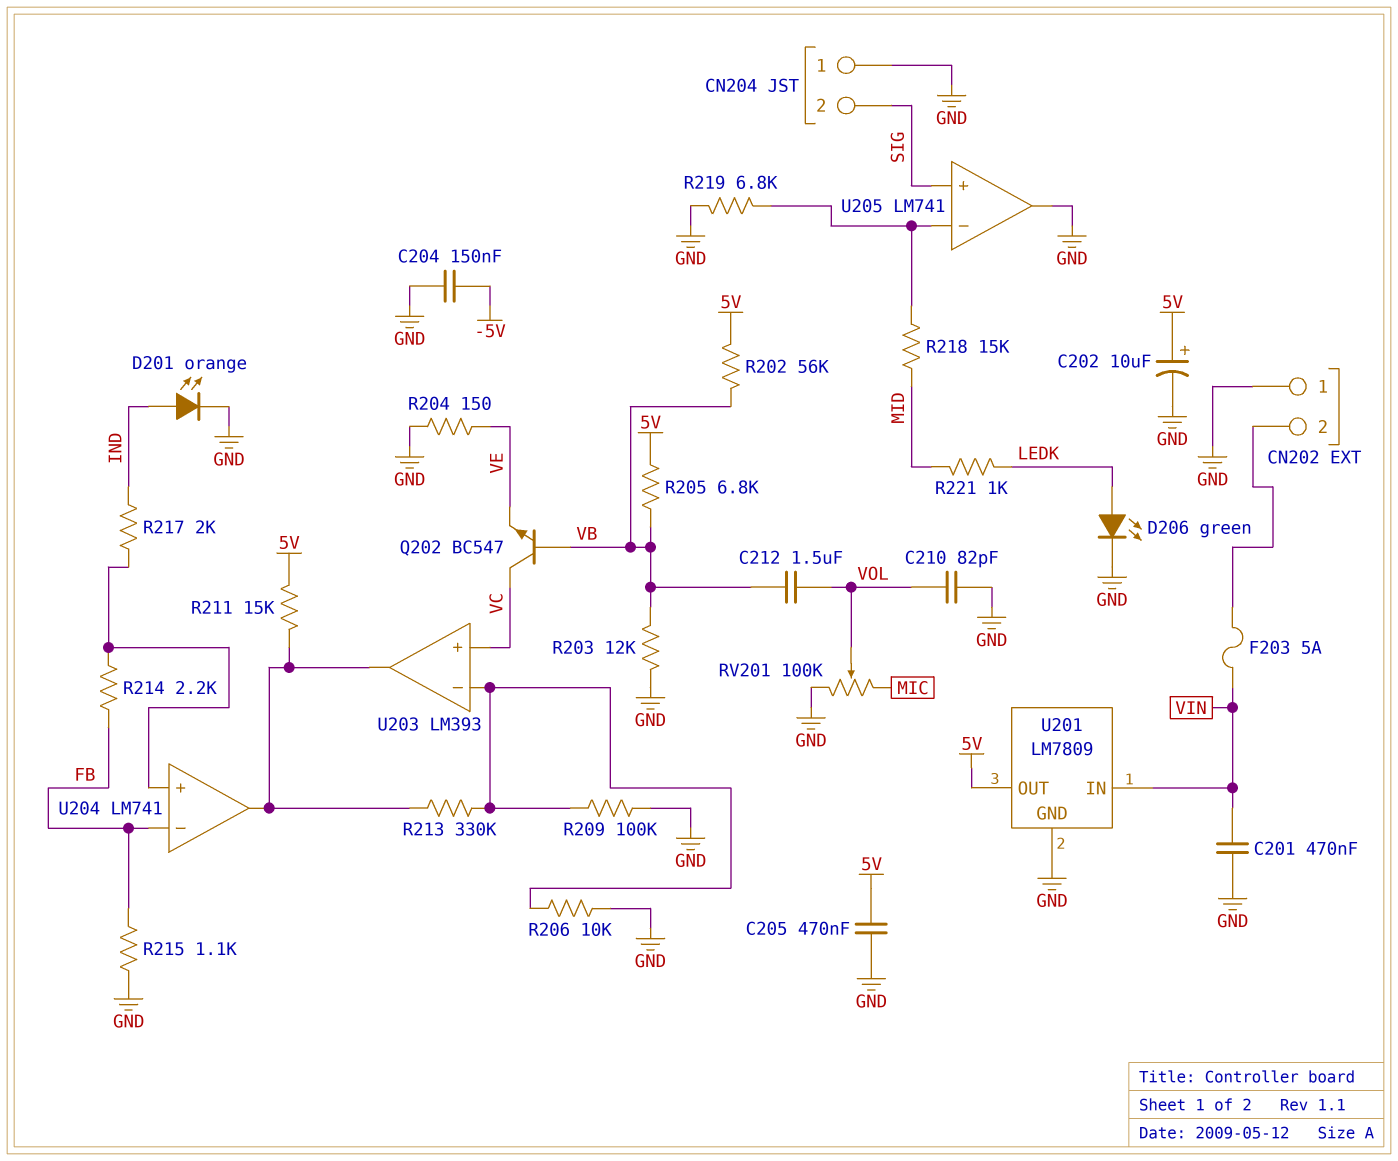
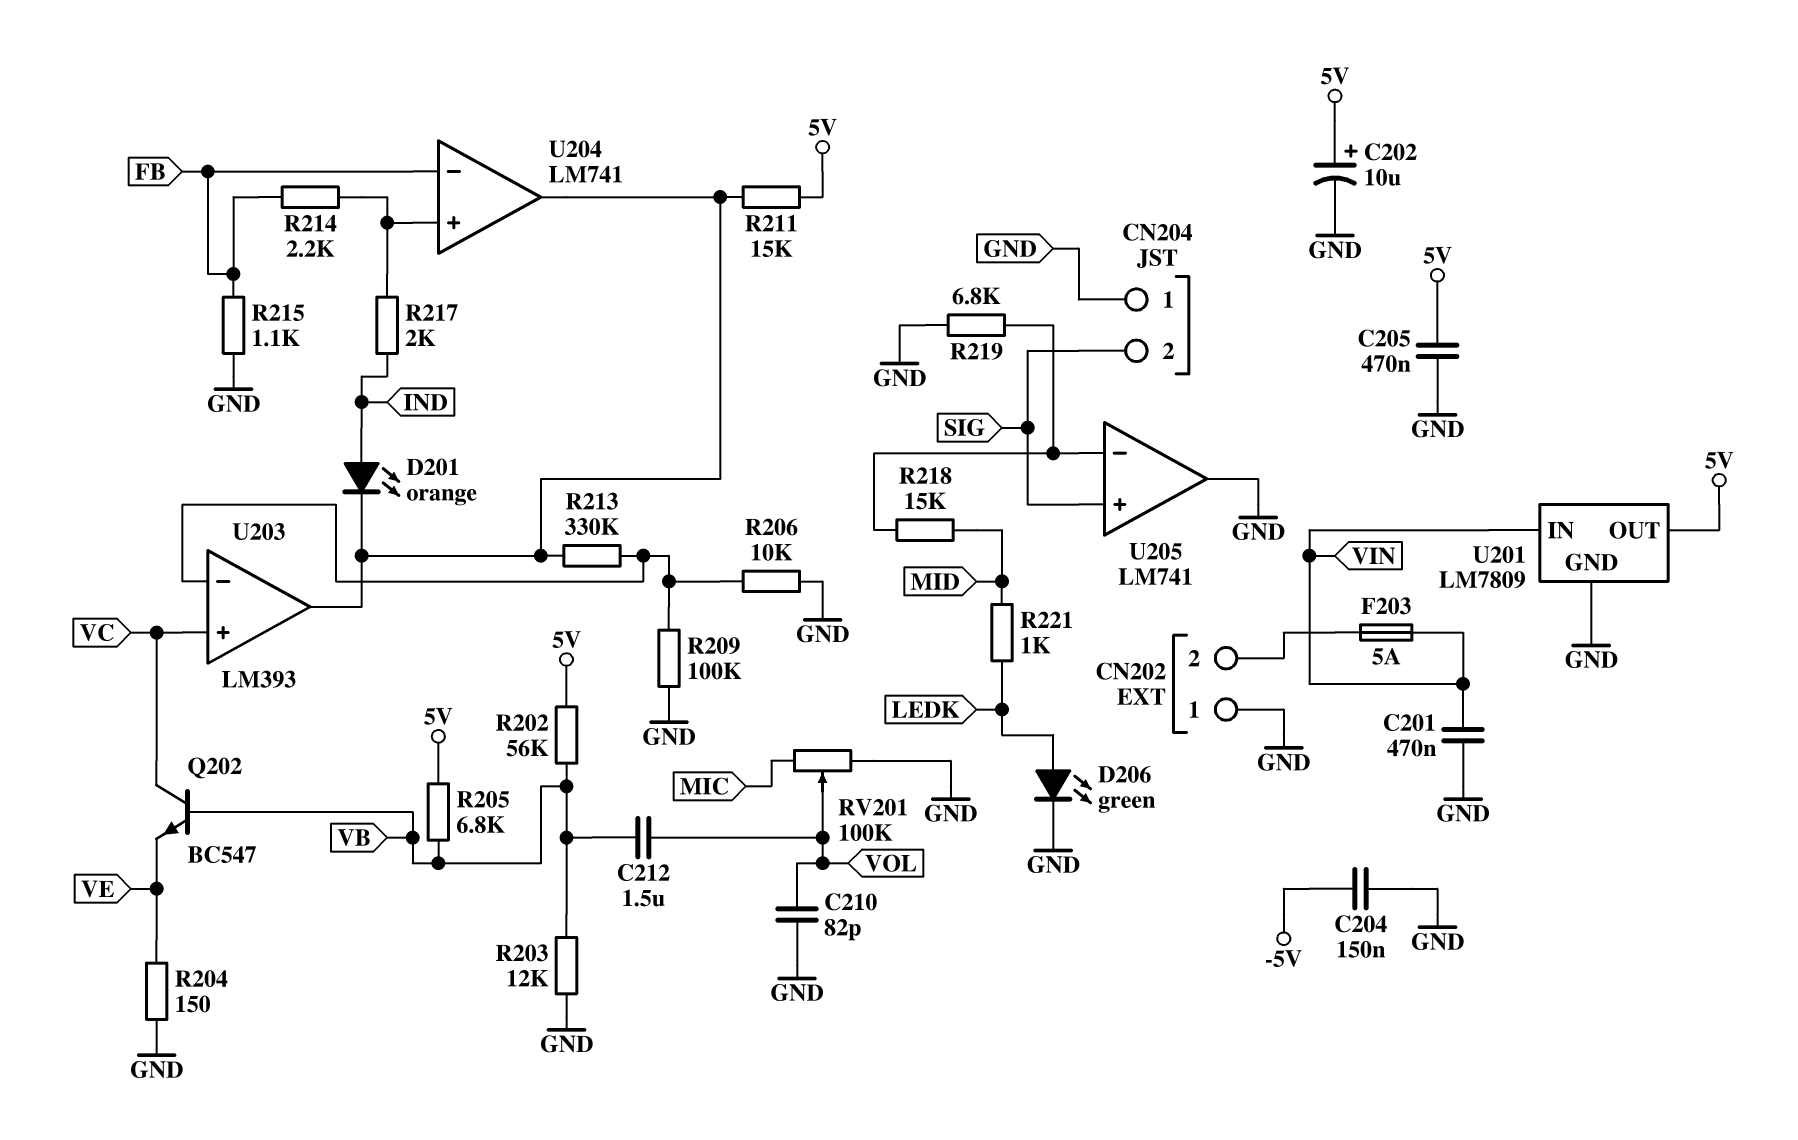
D201: LED orange (A IND, K GND) -> LED orange (A IND, K U203/out)

